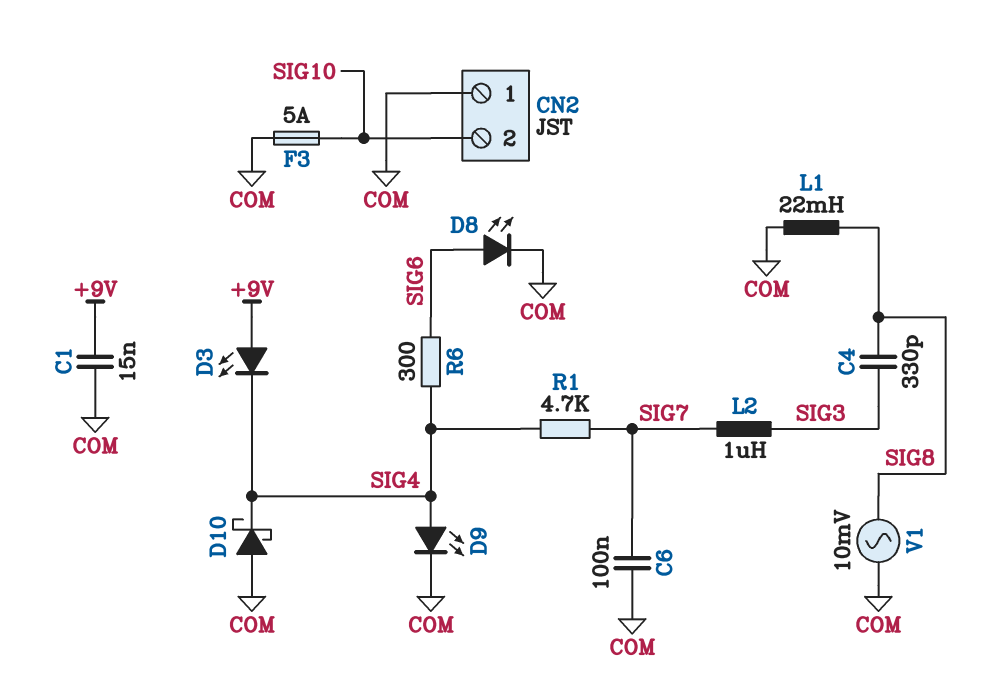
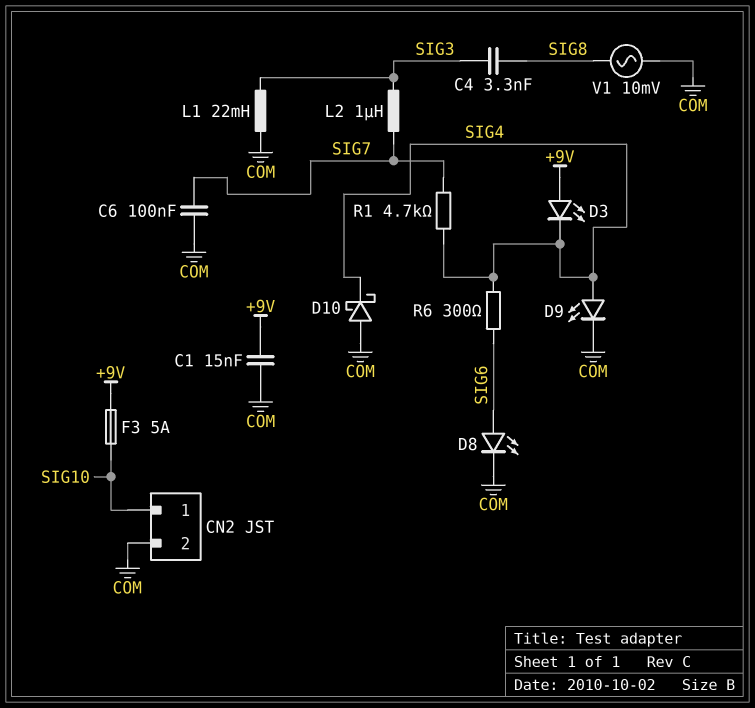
C4: 330pF (SIG3, SIG8) -> 3.3nF (SIG3, SIG8)
CN2 pin 1: COM -> SIG10
CN2 pin 2: SIG10 -> COM
F3: 5A (COM, SIG10) -> 5A (+9V, SIG10)
L1: 22mH (COM, SIG8) -> 22mH (COM, SIG3)

